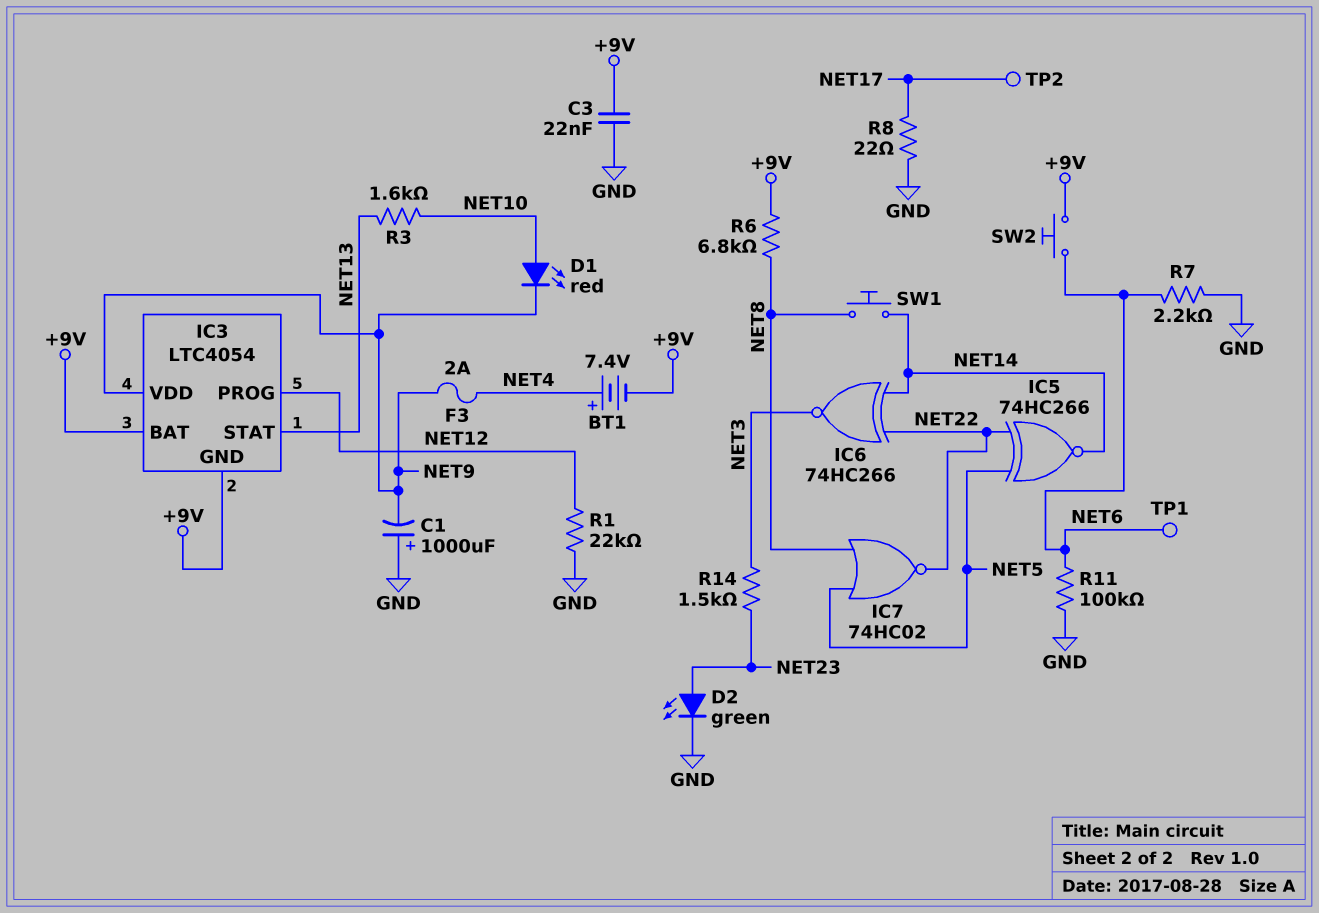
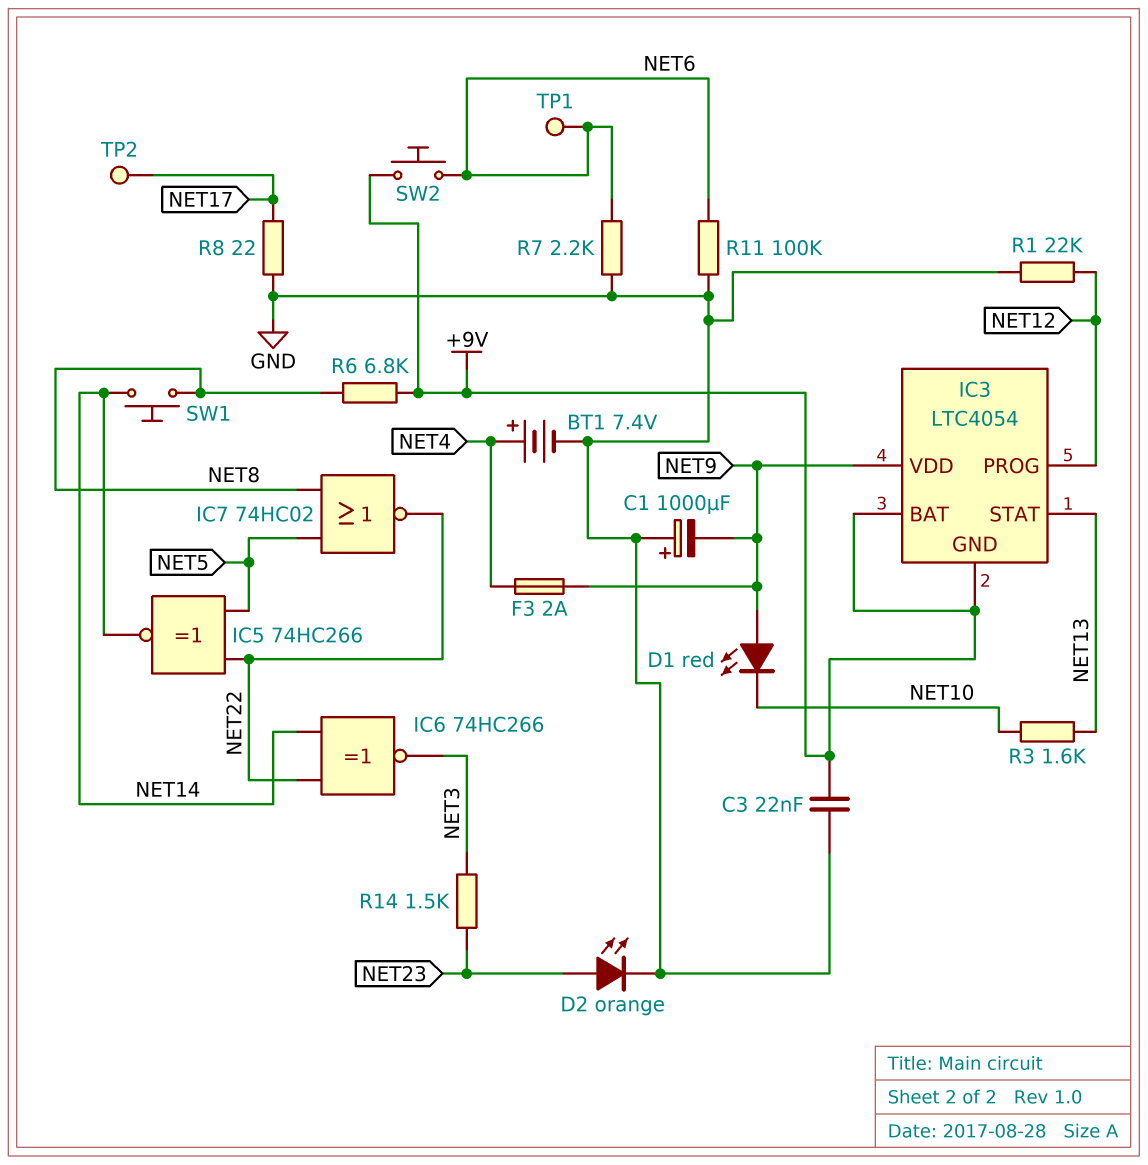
BT1: 7.4V (plus NET4, minus +9V) -> 7.4V (plus NET4, minus GND)
D1: LED red (A NET10, K NET9) -> LED red (A NET9, K NET10)
D2: LED green (A NET23, K GND) -> LED orange (A NET23, K GND)

